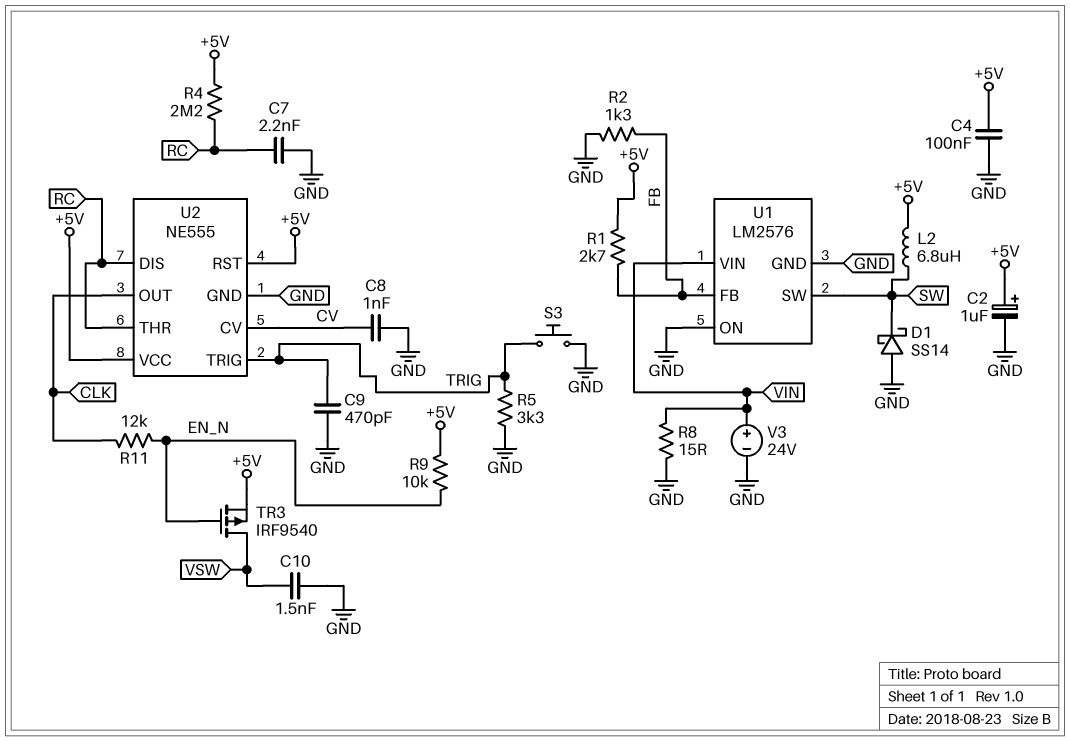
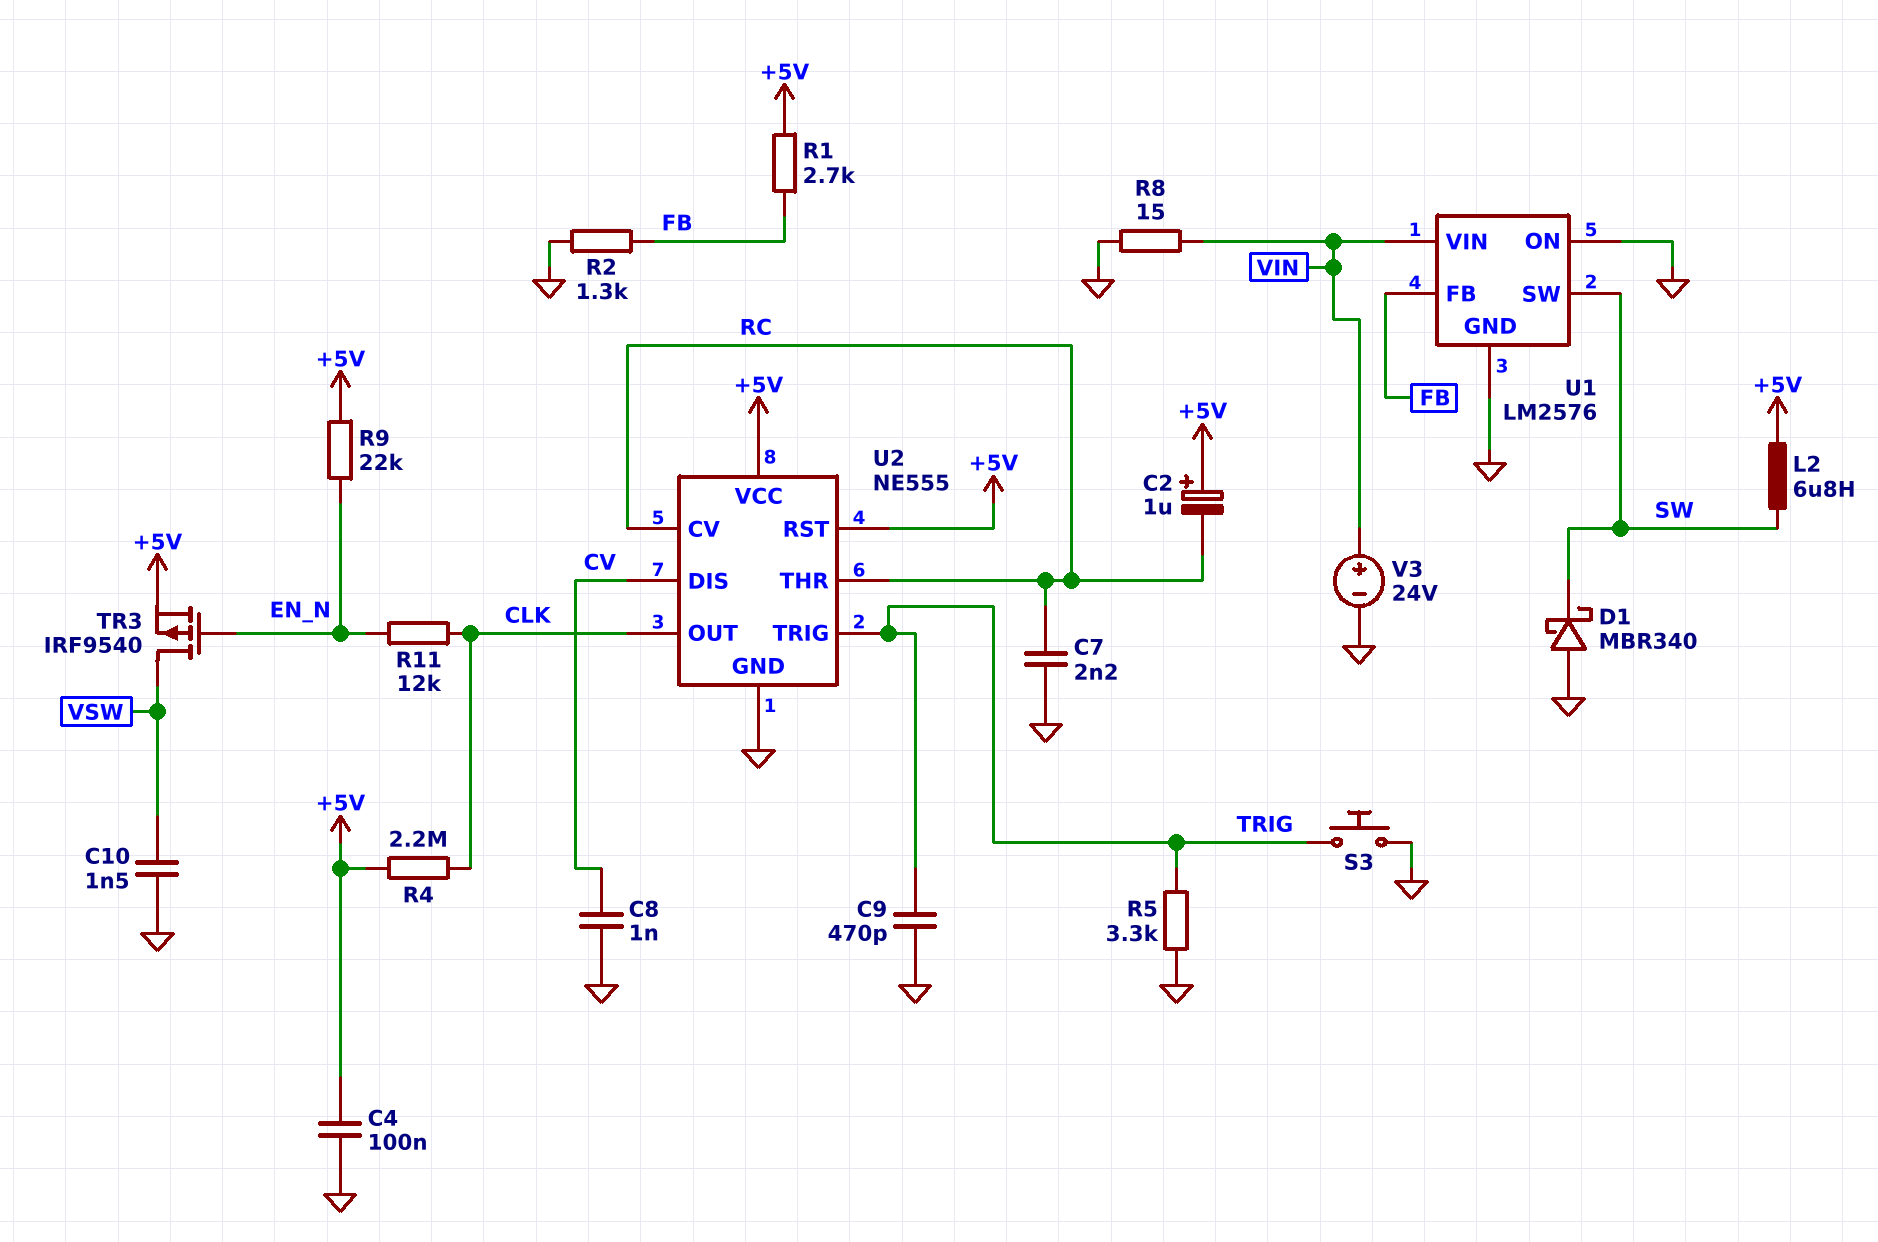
C2: 1uF (plus +5V, minus GND) -> 1uF (plus +5V, minus RC)
D1: schottky SS14 (A GND, K SW) -> schottky MBR340 (A GND, K SW)
R4: 2.2M (+5V, RC) -> 2.2M (+5V, CLK)
R9: 10k (+5V, EN_N) -> 22k (+5V, EN_N)
U2 pin CV: CV -> RC
U2 pin DIS: RC -> CV

